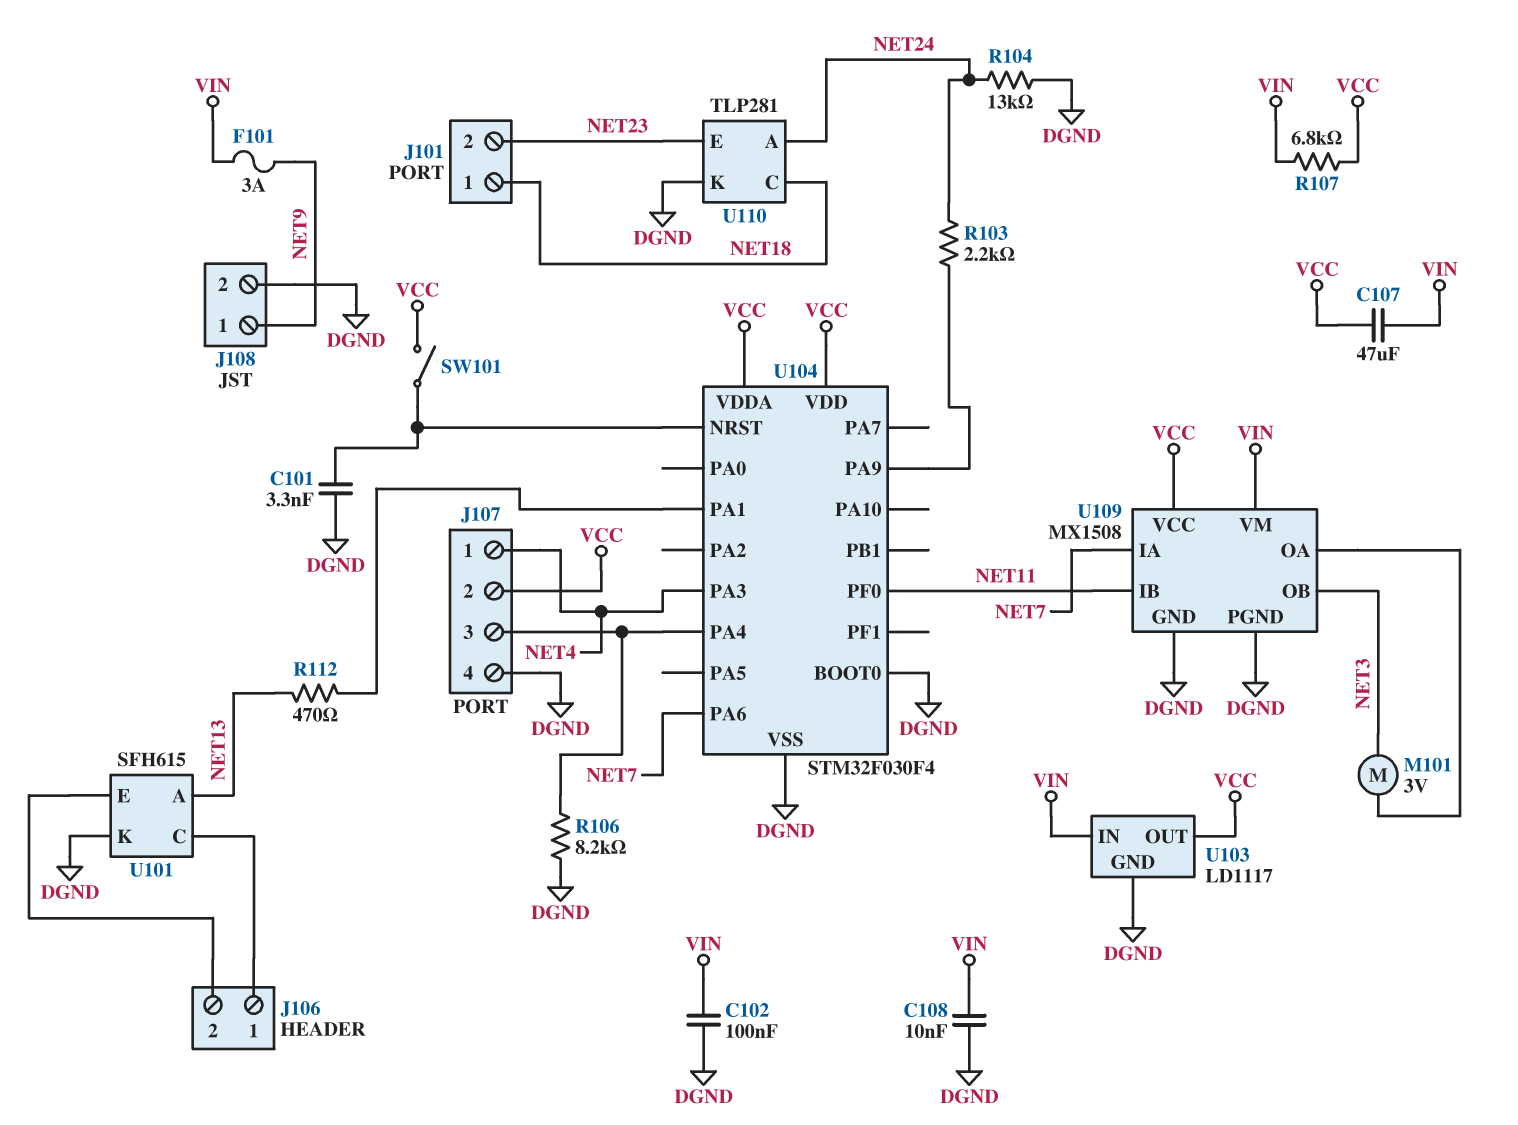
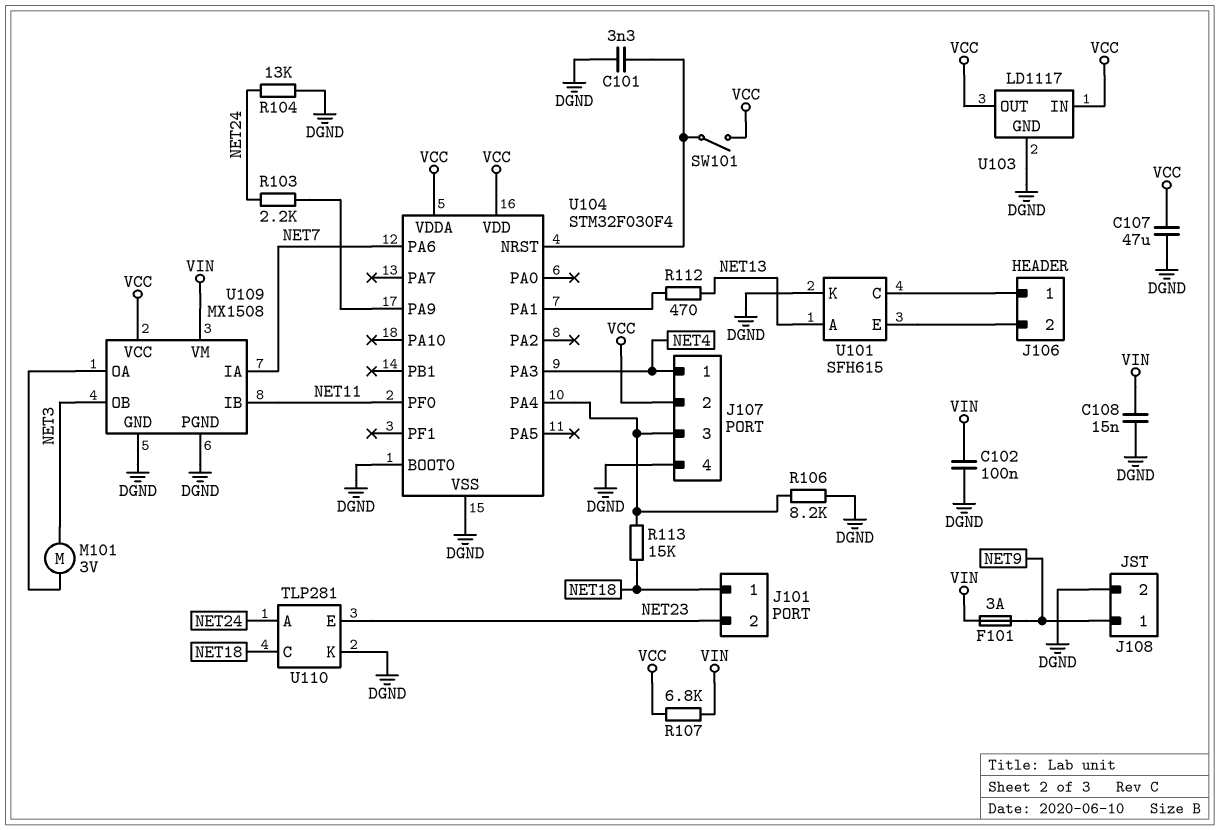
C107: 47uF (VCC, VIN) -> 47uF (DGND, VCC)
C108: 10nF (DGND, VIN) -> 15nF (DGND, VIN)
R113: none -> 15k (J107/3, NET18)
U103 pin IN: VIN -> VCC

